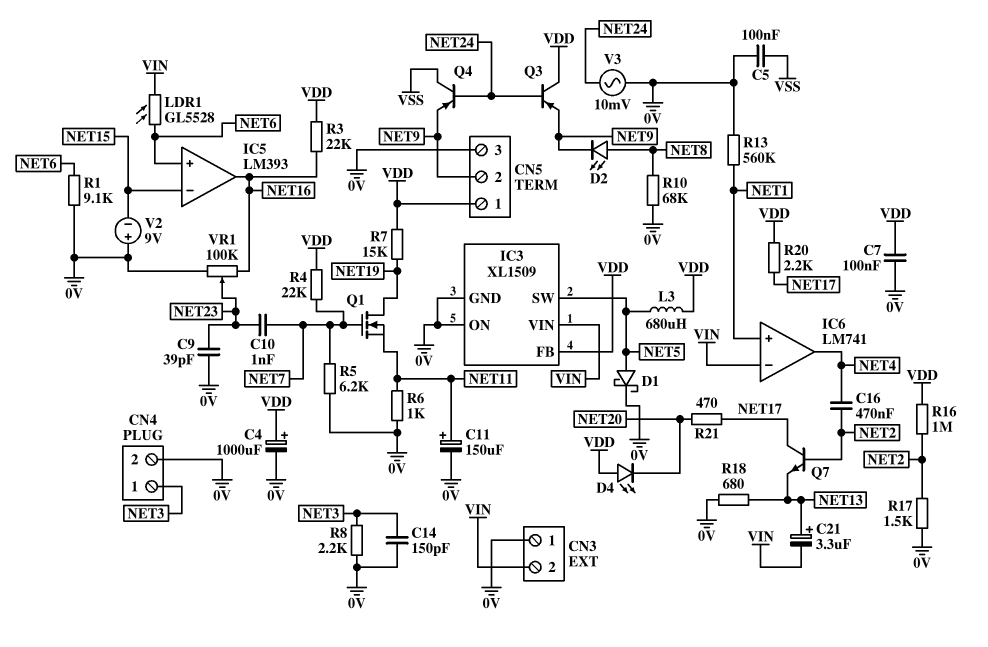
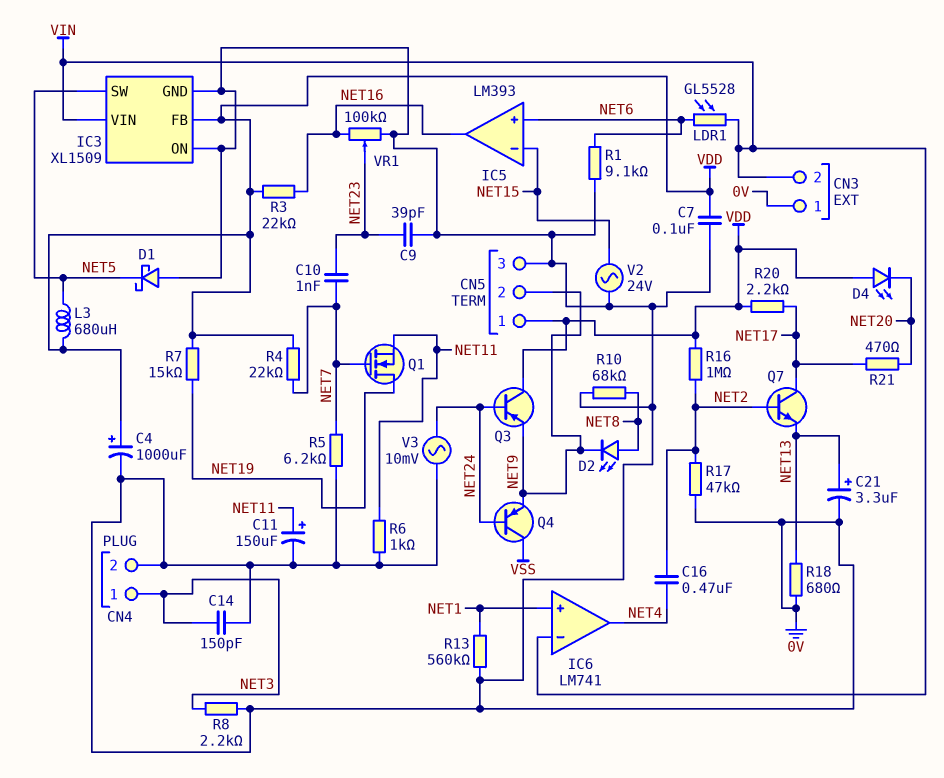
C5: 100nF (0V, VSS) -> none
C21: 3.3uF (plus NET13, minus VIN) -> 3.3uF (plus NET13, minus 0V)
D1: schottky (A NET5, K 0V) -> schottky (A 0V, K NET5)
R17: 1.5k (0V, NET2) -> 47k (0V, NET2)
V2: 9V (plus 0V, minus NET15) -> AC 24V (0V, NET15)

